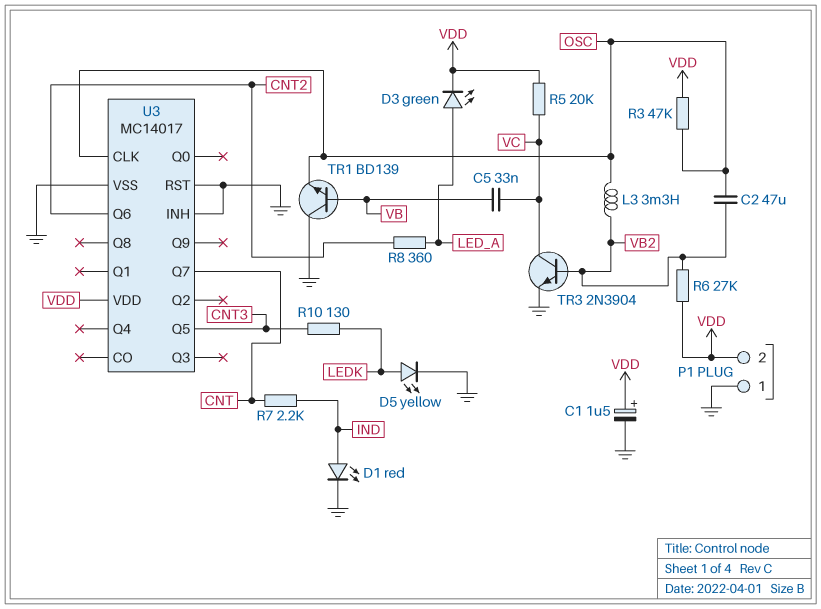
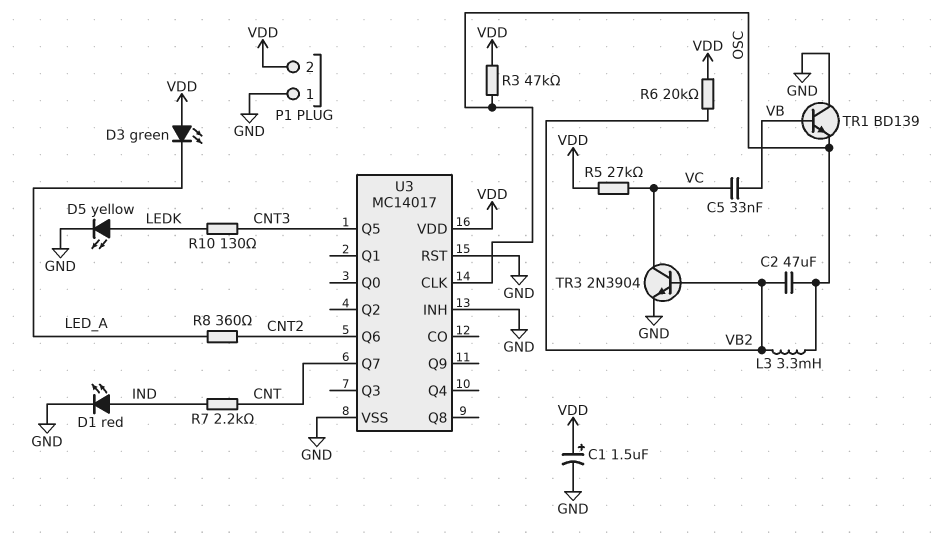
D3: LED green (A LED_A, K VDD) -> LED green (A VDD, K LED_A)
R5: 20k (VC, VDD) -> 27k (VC, VDD)
R6: 27k (VB2, VDD) -> 20k (VB2, VDD)

